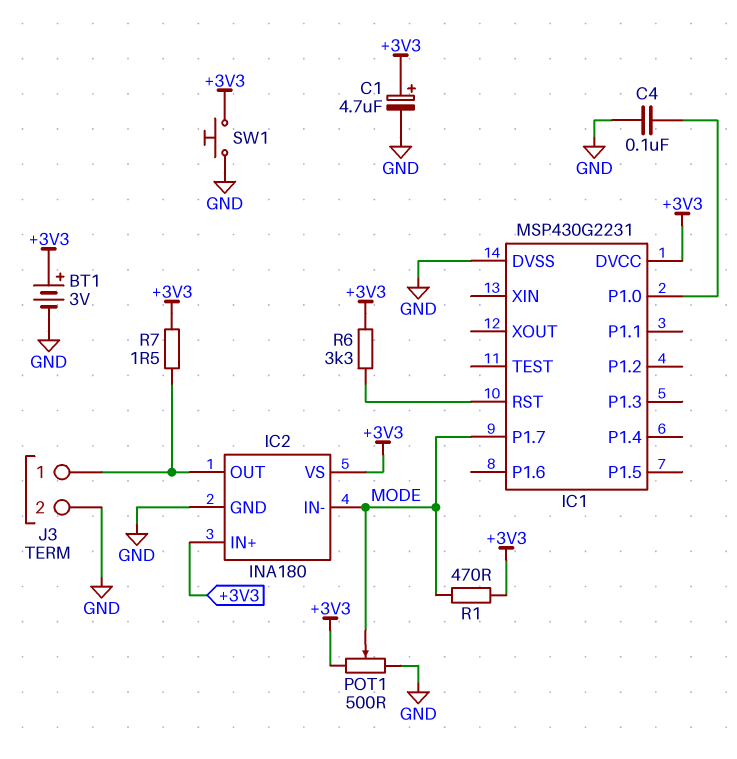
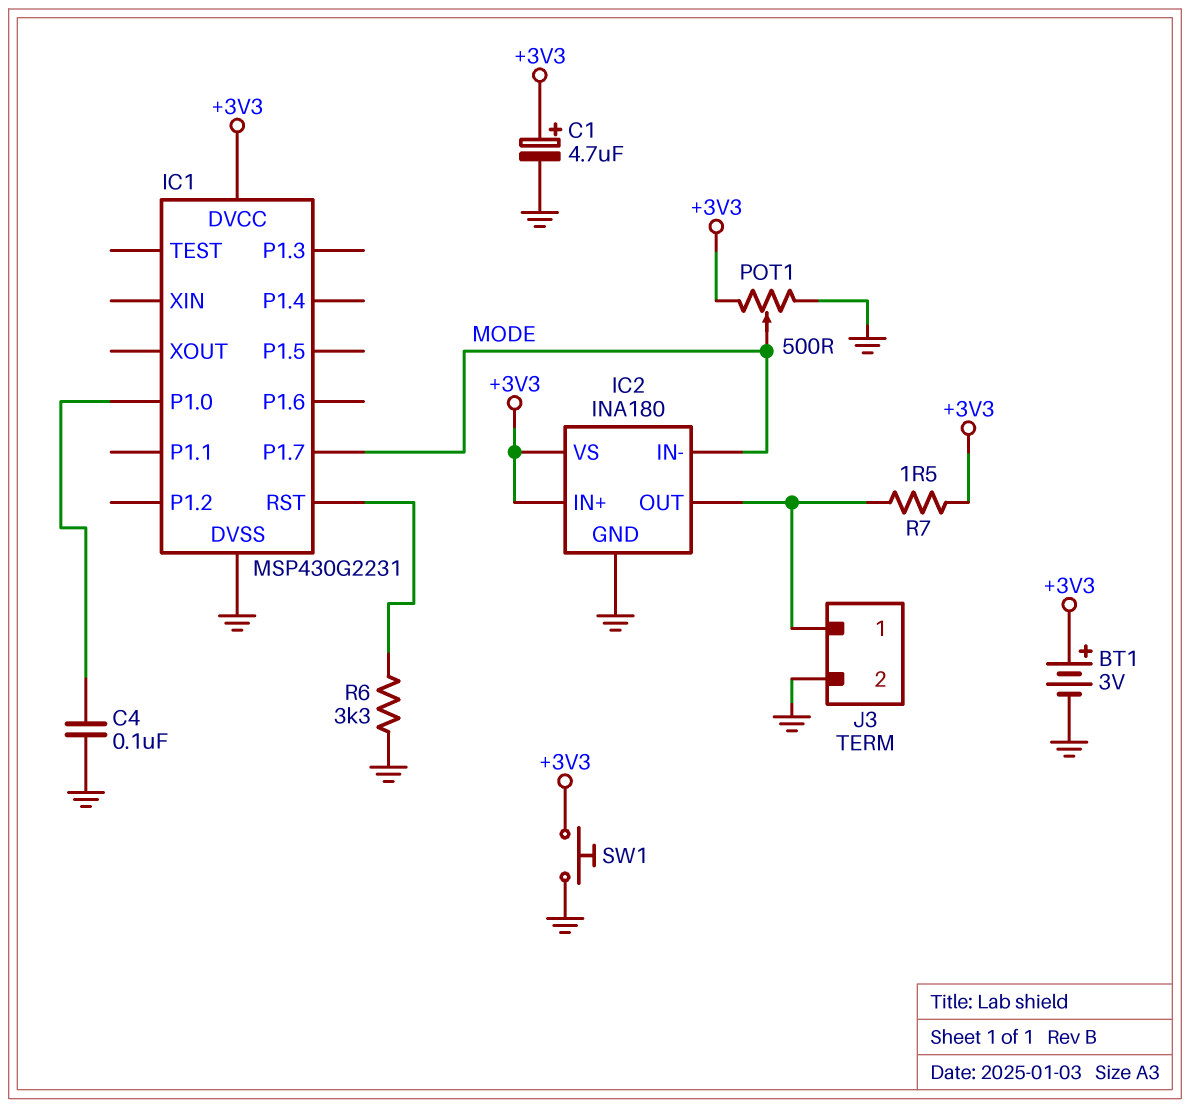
R1: 470 (+3V3, MODE) -> none
R6: 3.3k (+3V3, IC1/RST) -> 3.3k (GND, IC1/RST)

